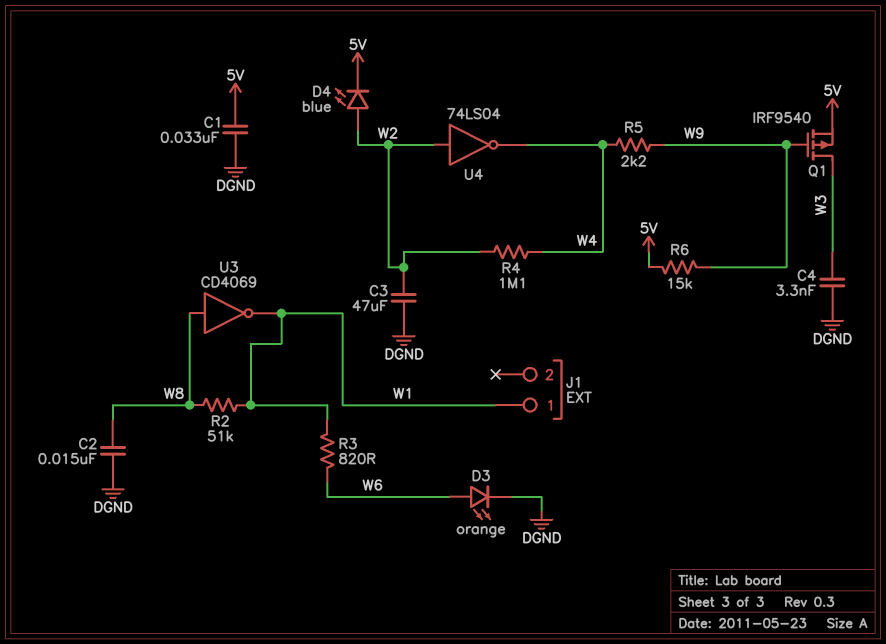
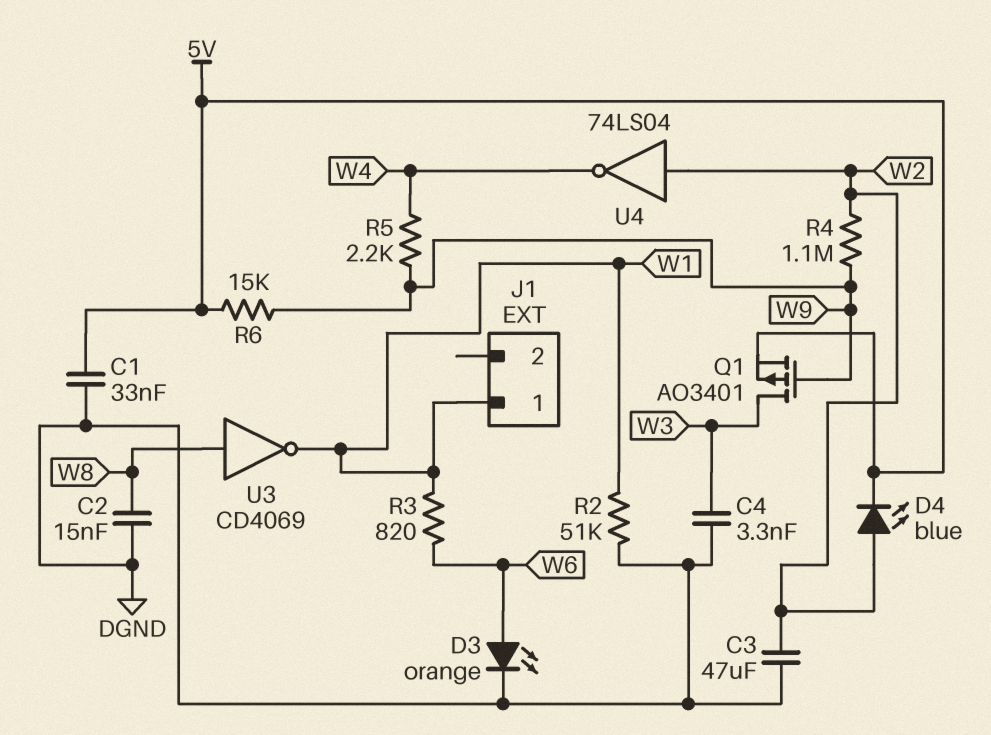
Q1: PMOS IRF9540 (G W9, D W3, S 5V) -> PMOS AO3401 (G W9, D W3, S 5V)
R2: 51k (W1, W8) -> 51k (DGND, W1)
R4: 1.1M (W2, W4) -> 1.1M (W2, W9)

